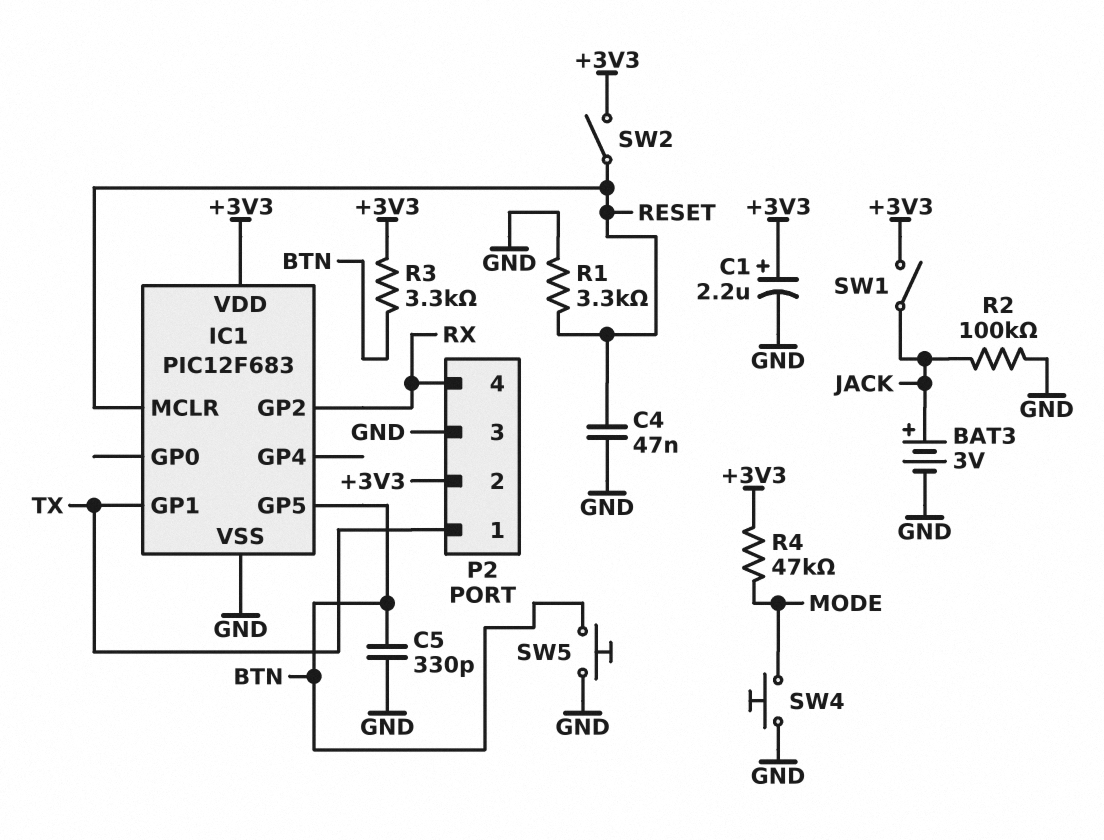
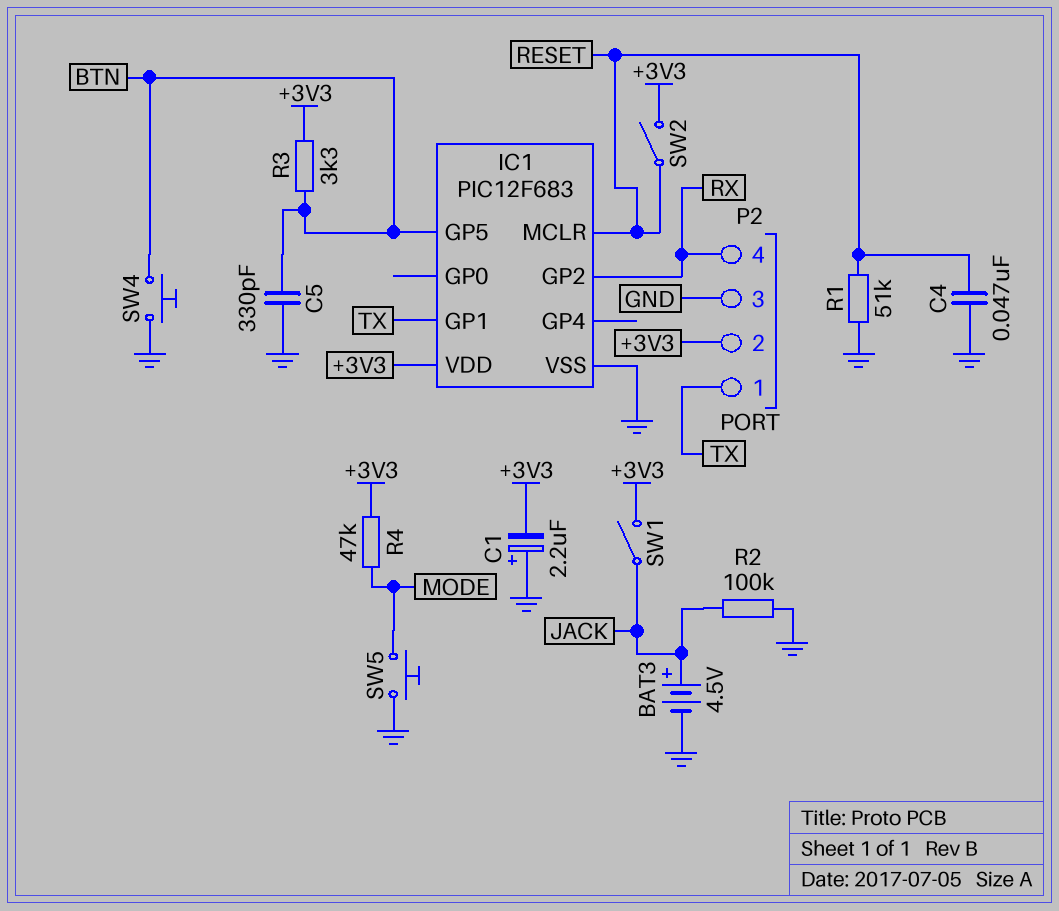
BAT3: 3V (plus JACK, minus GND) -> 4.5V (plus JACK, minus GND)
C1: 2.2uF (plus +3V3, minus GND) -> 2.2uF (plus GND, minus +3V3)
R1: 3.3k (GND, RESET) -> 51k (GND, RESET)
SW4: button (GND, MODE) -> button (BTN, GND)
SW5: button (BTN, GND) -> button (GND, MODE)

